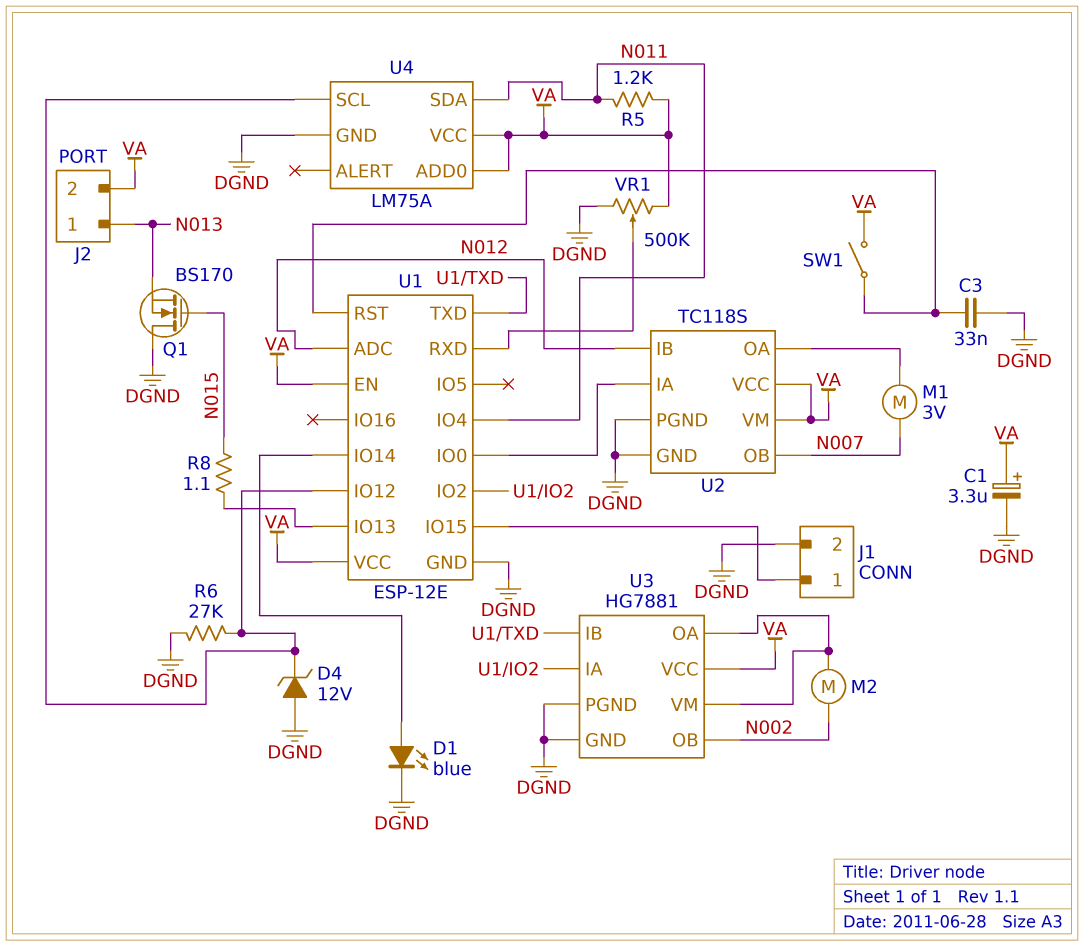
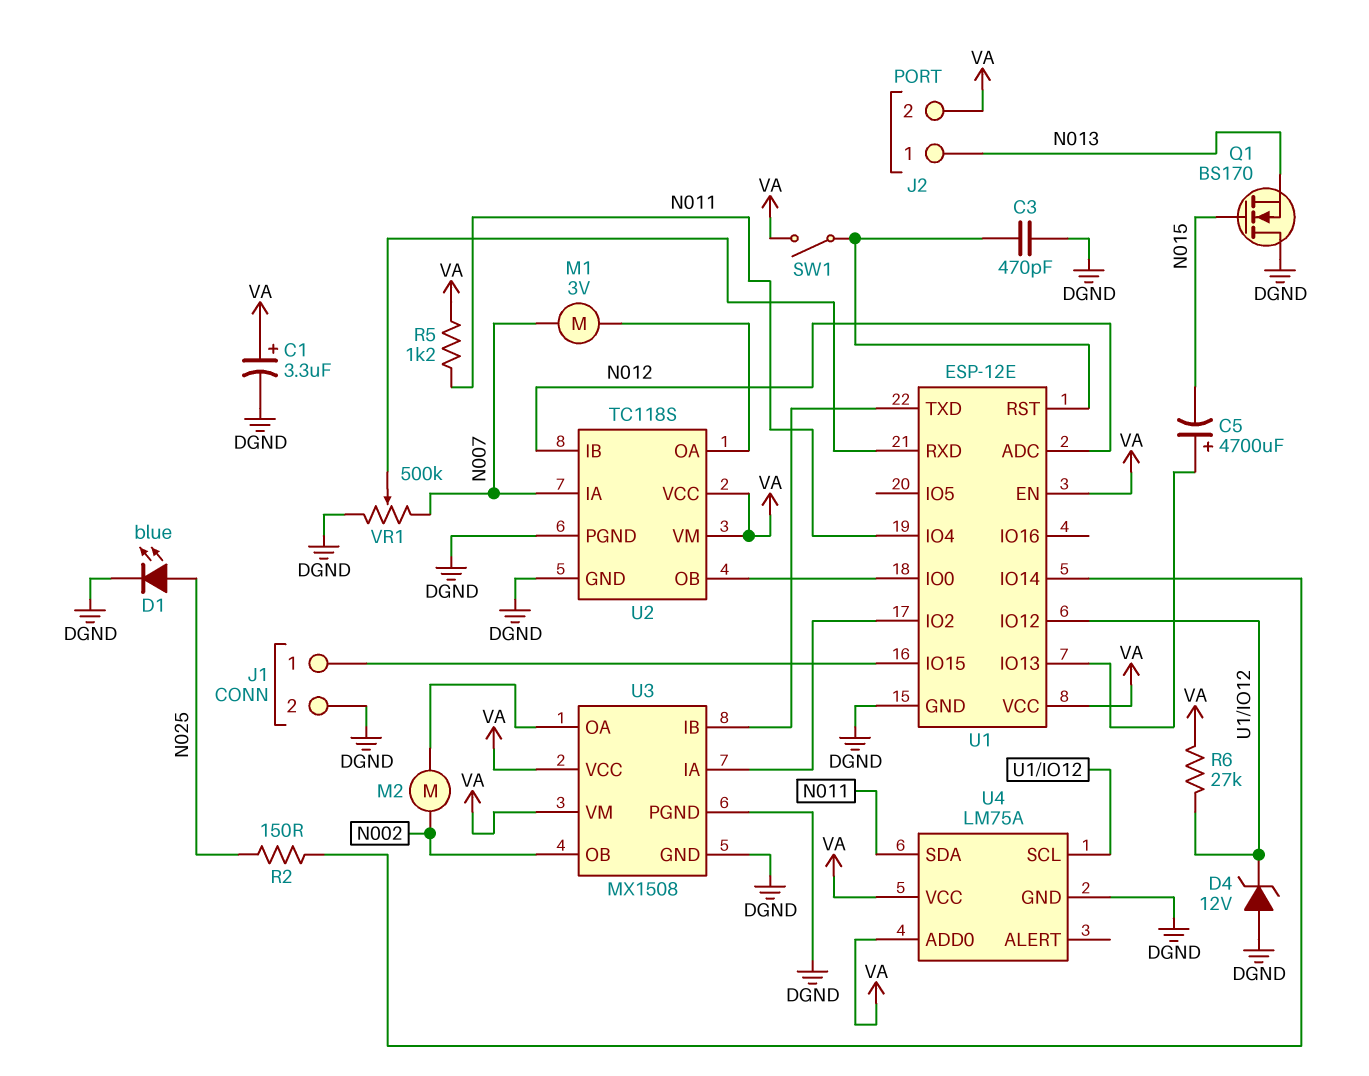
C3: 33nF (DGND, U1/RST) -> 470pF (DGND, U1/RST)
C5: none -> 4700uF (plus U1/IO13, minus N015)
D1: LED blue (A U1/IO14, K DGND) -> LED blue (A N025, K DGND)
R2: none -> 150 (N025, U1/IO14)
R6: 27k (DGND, U1/IO12) -> 27k (U1/IO12, VA)
R8: 1.1 (N015, U1/IO13) -> none
U2 pin IA: U1/IO0 -> N007
U2 pin OB: N007 -> U1/IO0
U3: HG7881 -> MX1508
U3 pin VM: U3/OA -> VA
VR1: 500k (DGND, VA, wiper U1/RXD) -> 500k (DGND, N007, wiper U1/RXD)

